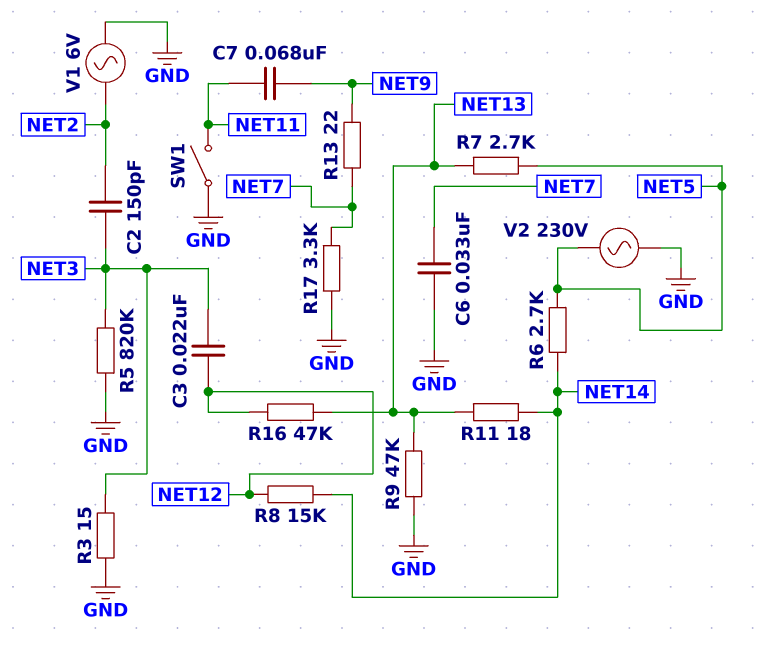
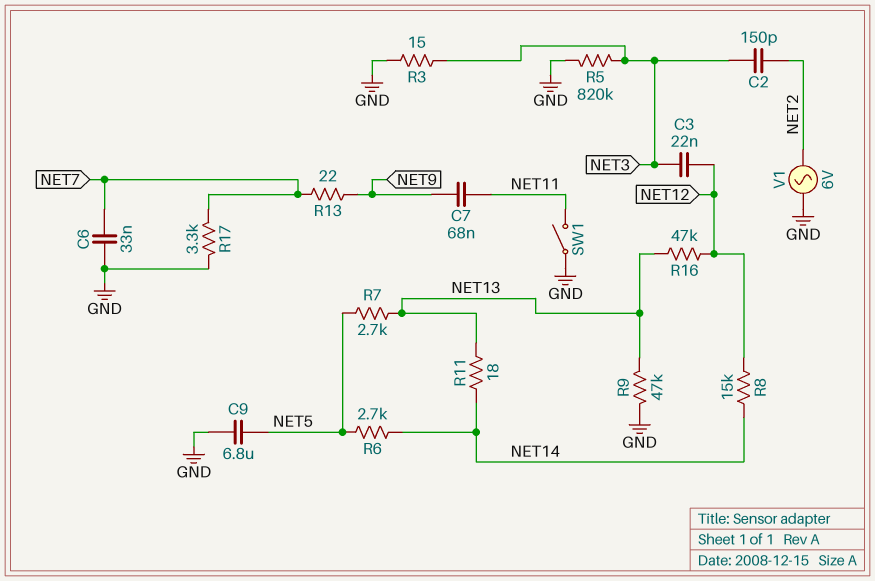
C9: none -> 6.8uF (GND, NET5)
V2: AC 230V (GND, NET5) -> none

